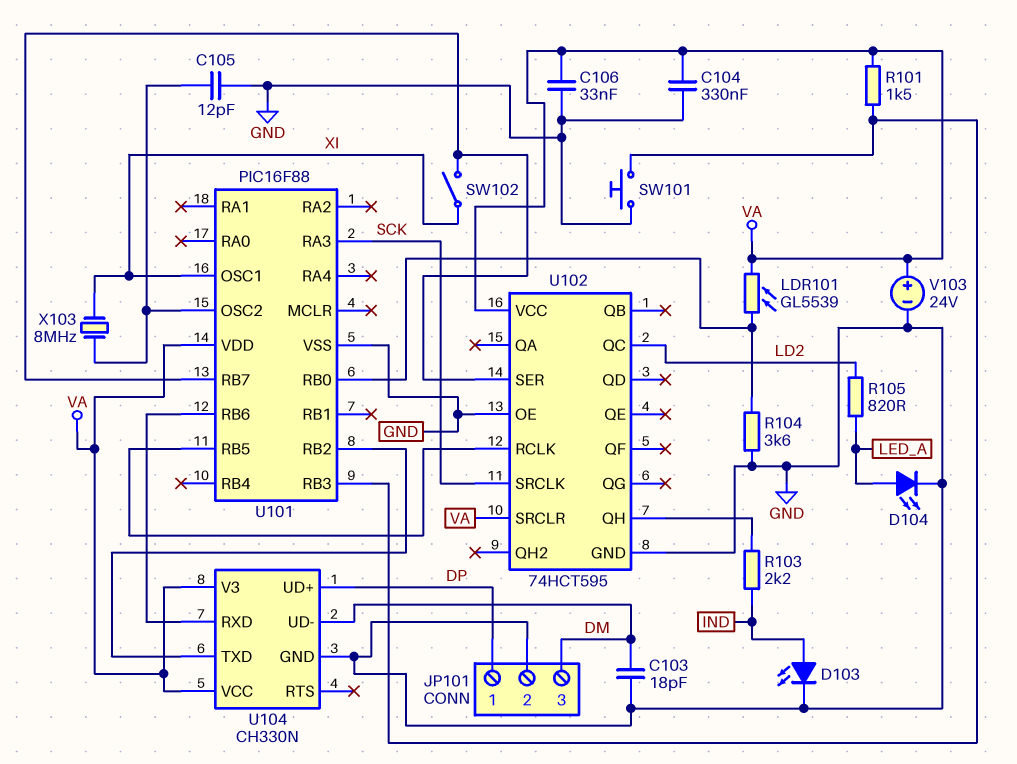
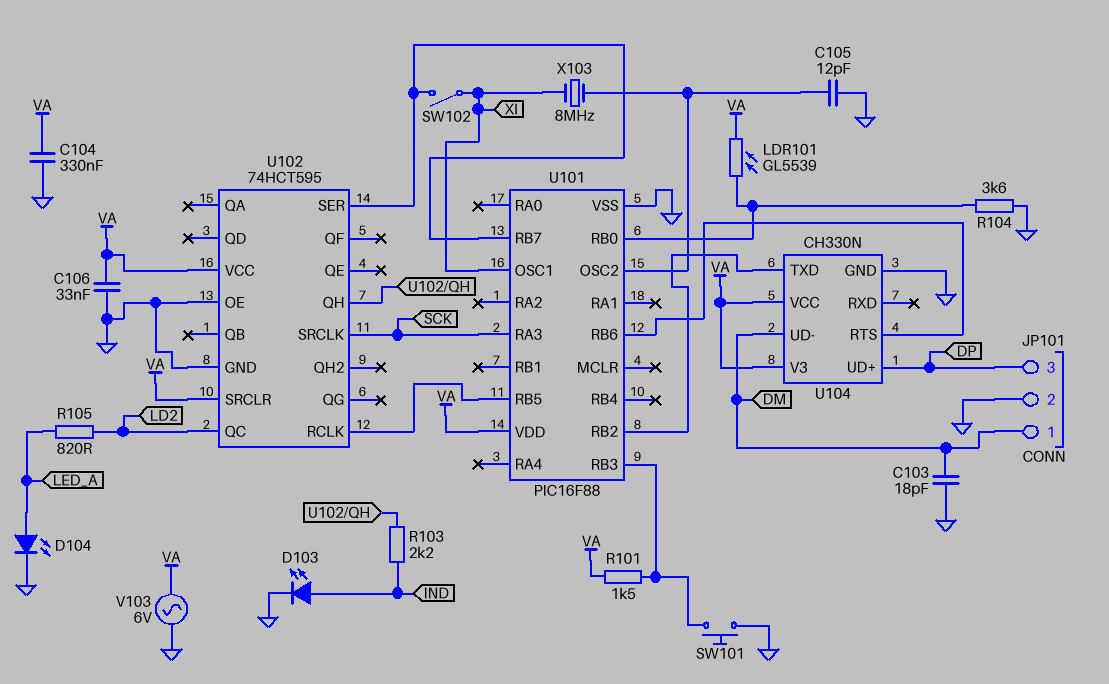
JP101 pin 1: DP -> DM
JP101 pin 3: DM -> DP
U104 pin RTS: none -> U101/RB6
U104 pin RXD: U101/RB6 -> none
V103: 24V (plus VA, minus GND) -> AC 6V (GND, VA)

